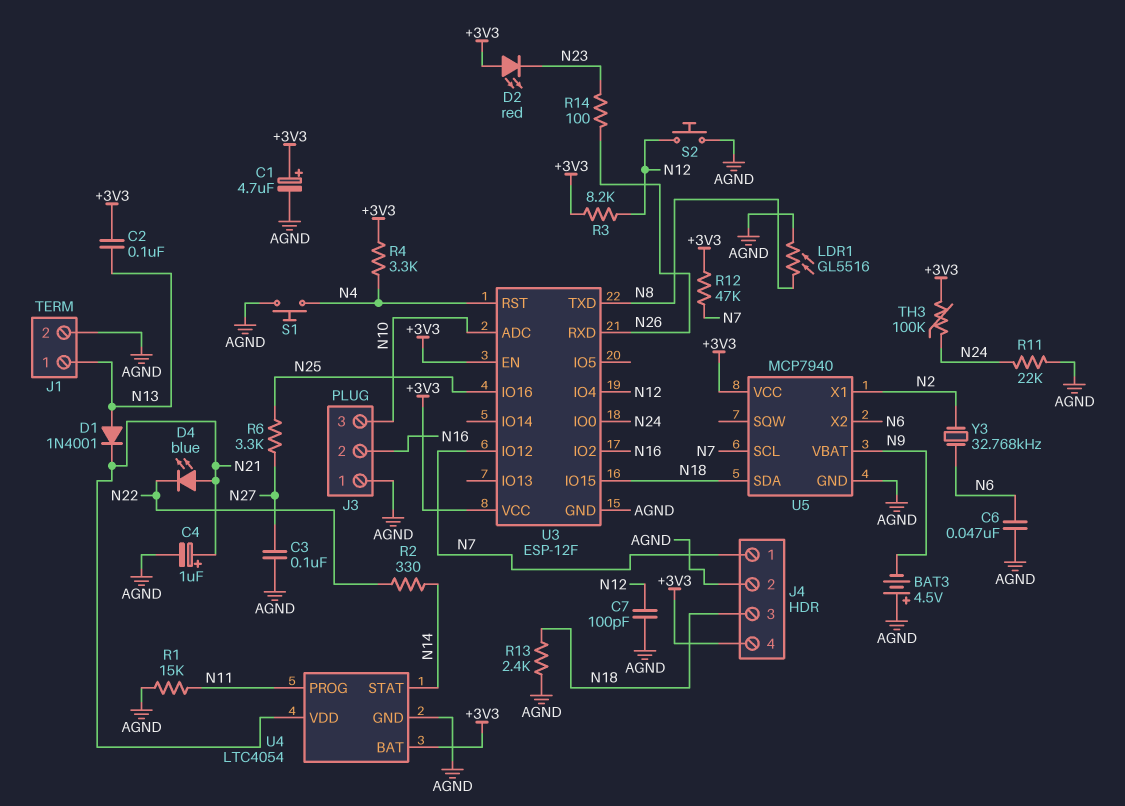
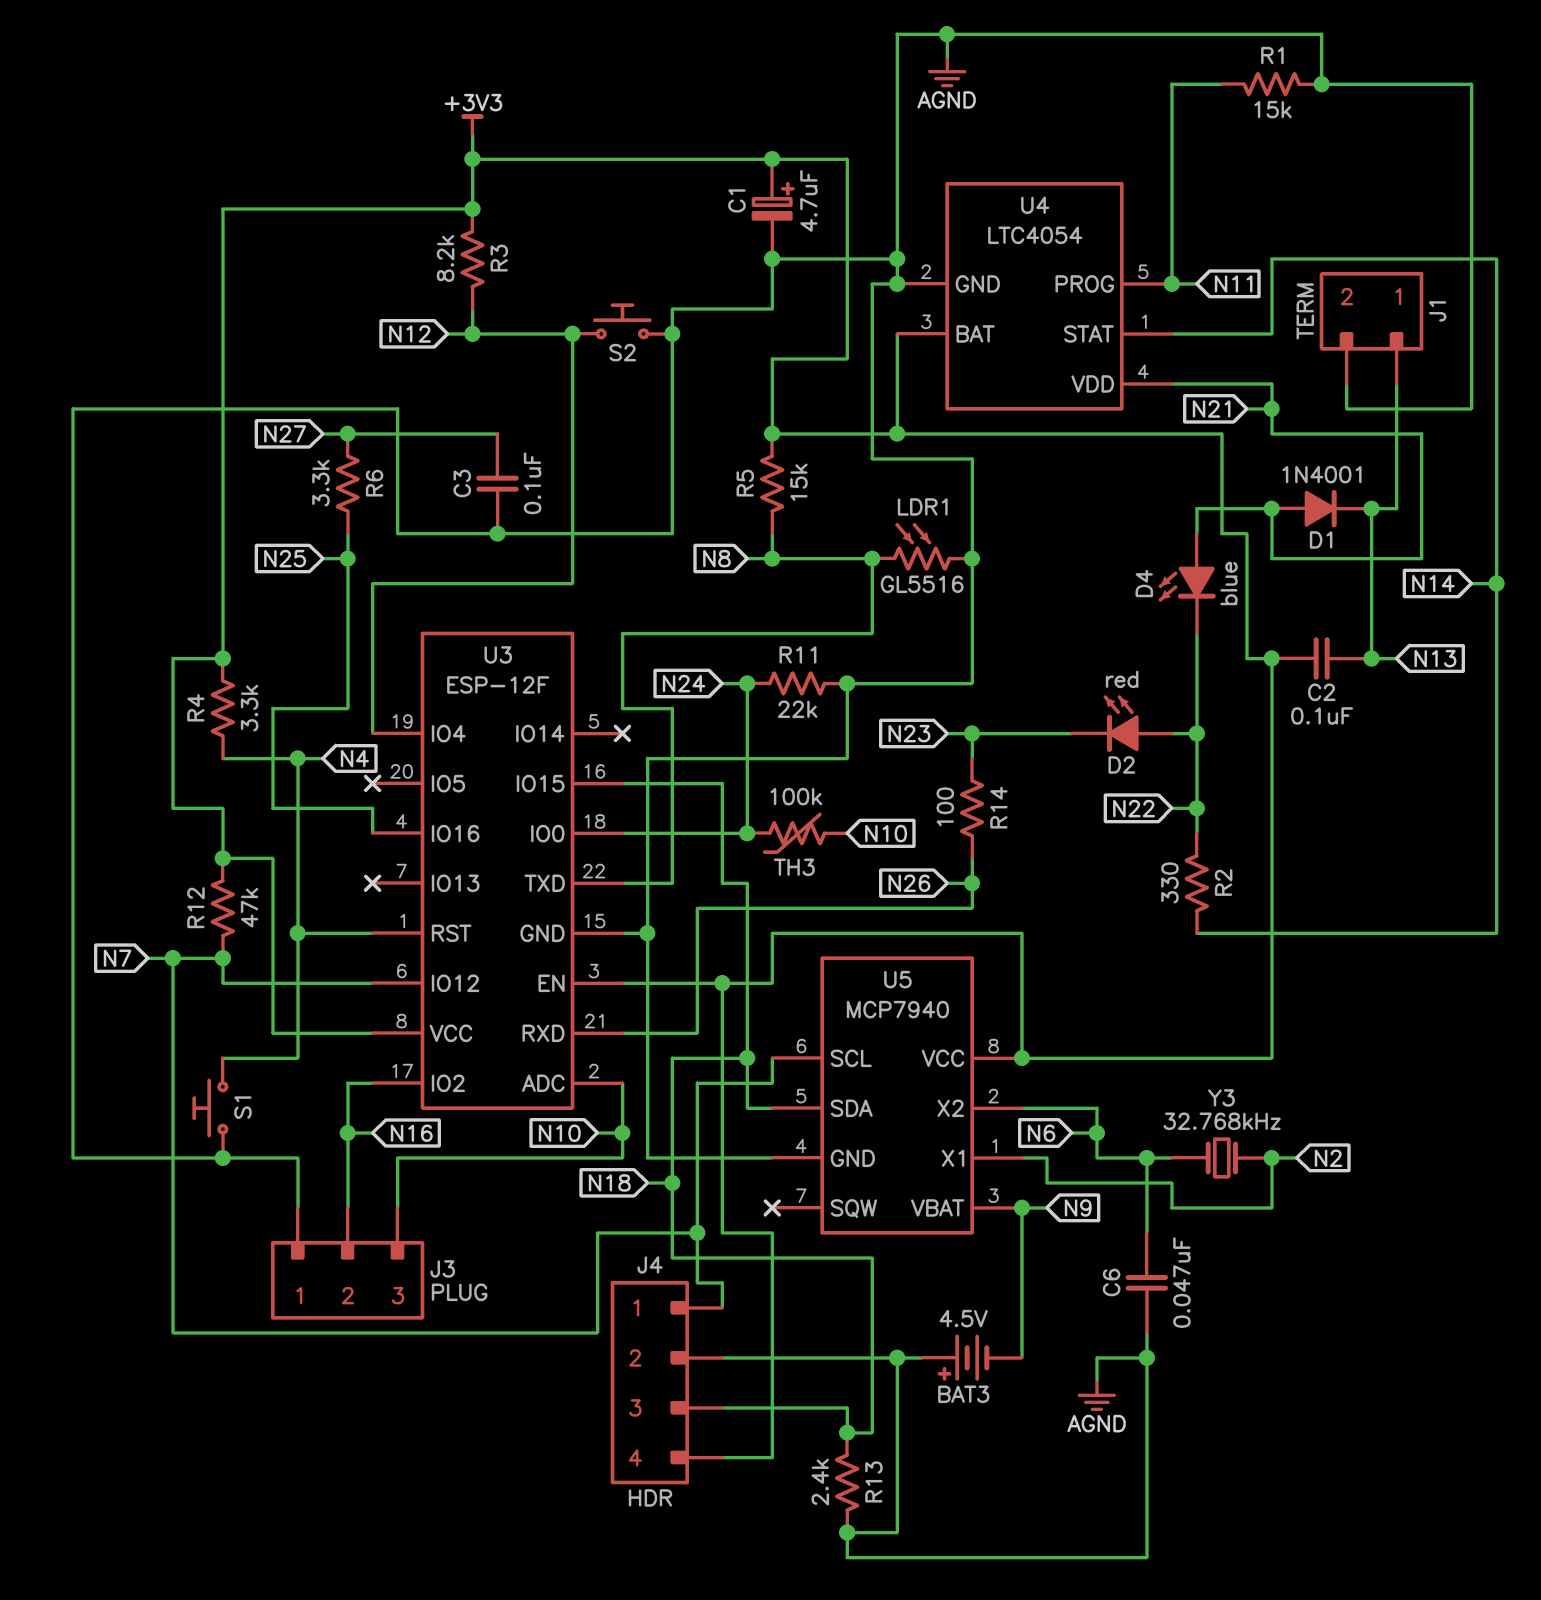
C4: 1uF (plus N21, minus AGND) -> none
C7: 100pF (AGND, N12) -> none
D1: diode 1N4001 (A N13, K N21) -> diode 1N4001 (A N21, K N13)
D2: LED red (A +3V3, K N23) -> LED red (A N22, K N23)
R5: none -> 15k (+3V3, N8)
TH3: 100k (+3V3, N24) -> 100k (N10, N24)

